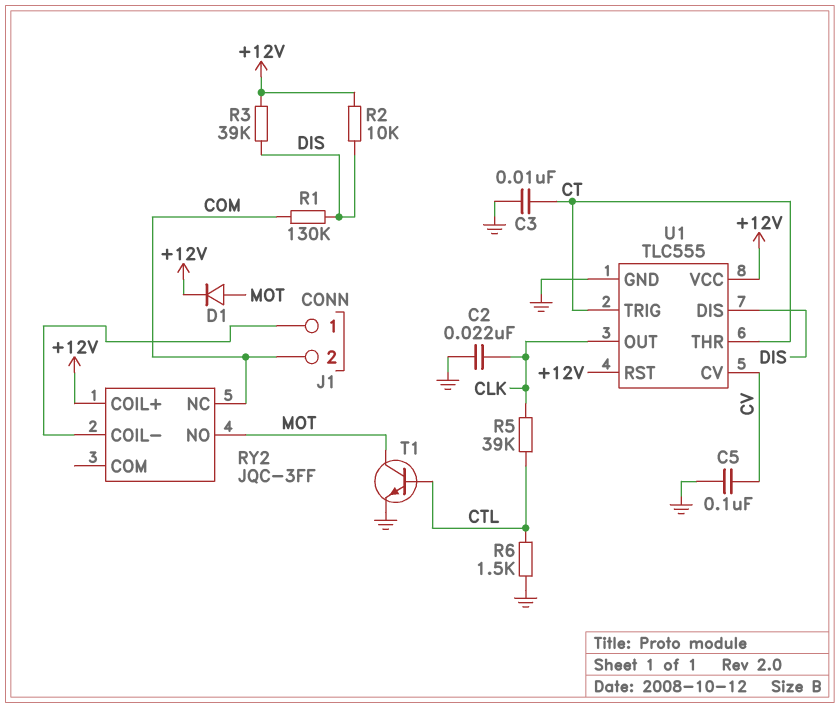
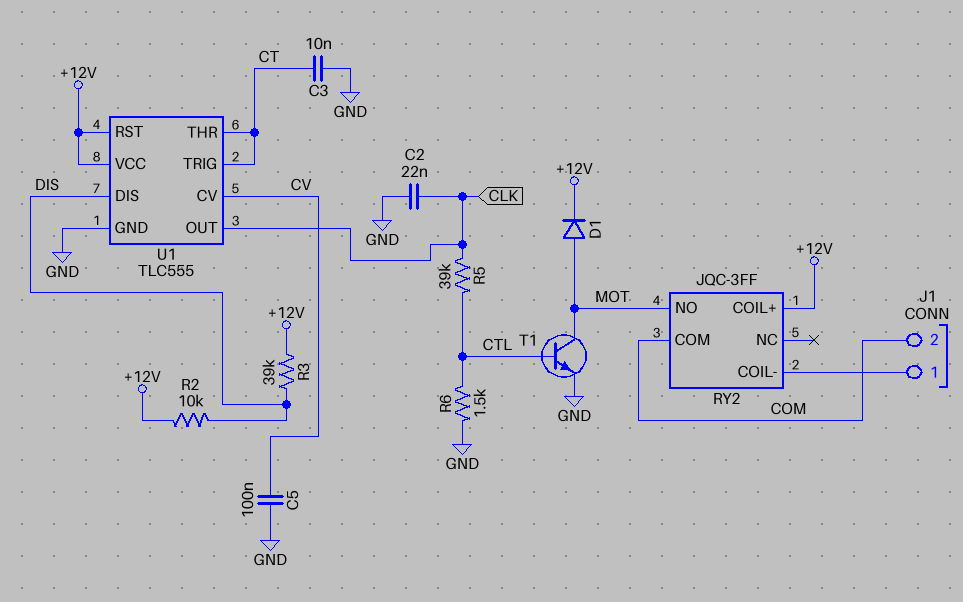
R1: 130k (COM, DIS) -> none
RY2 pin COM: none -> COM
RY2 pin NC: COM -> none

